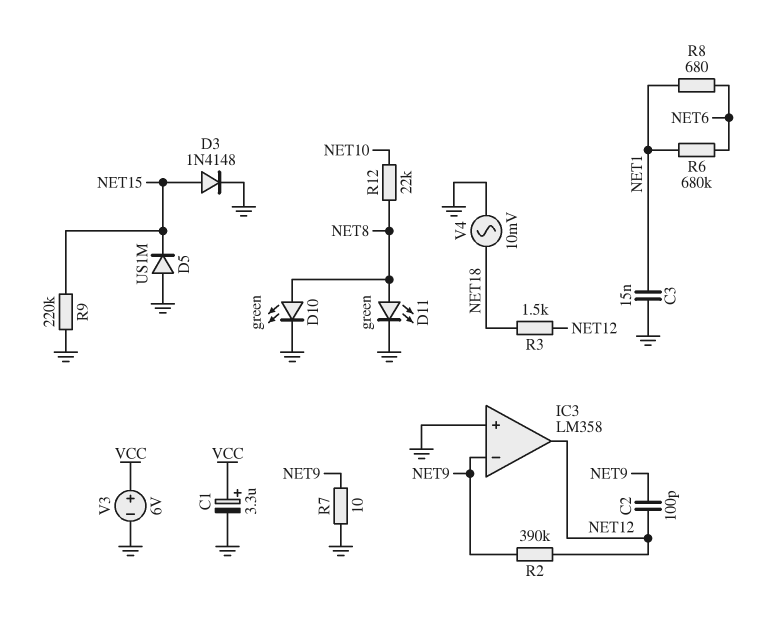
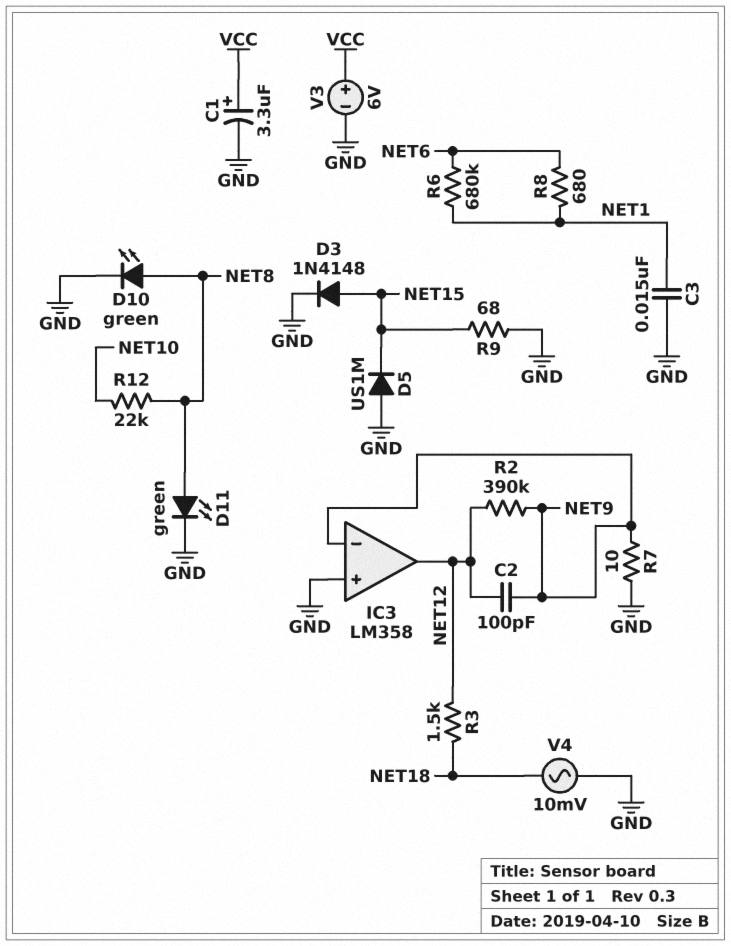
R9: 220k (GND, NET15) -> 68 (GND, NET15)

